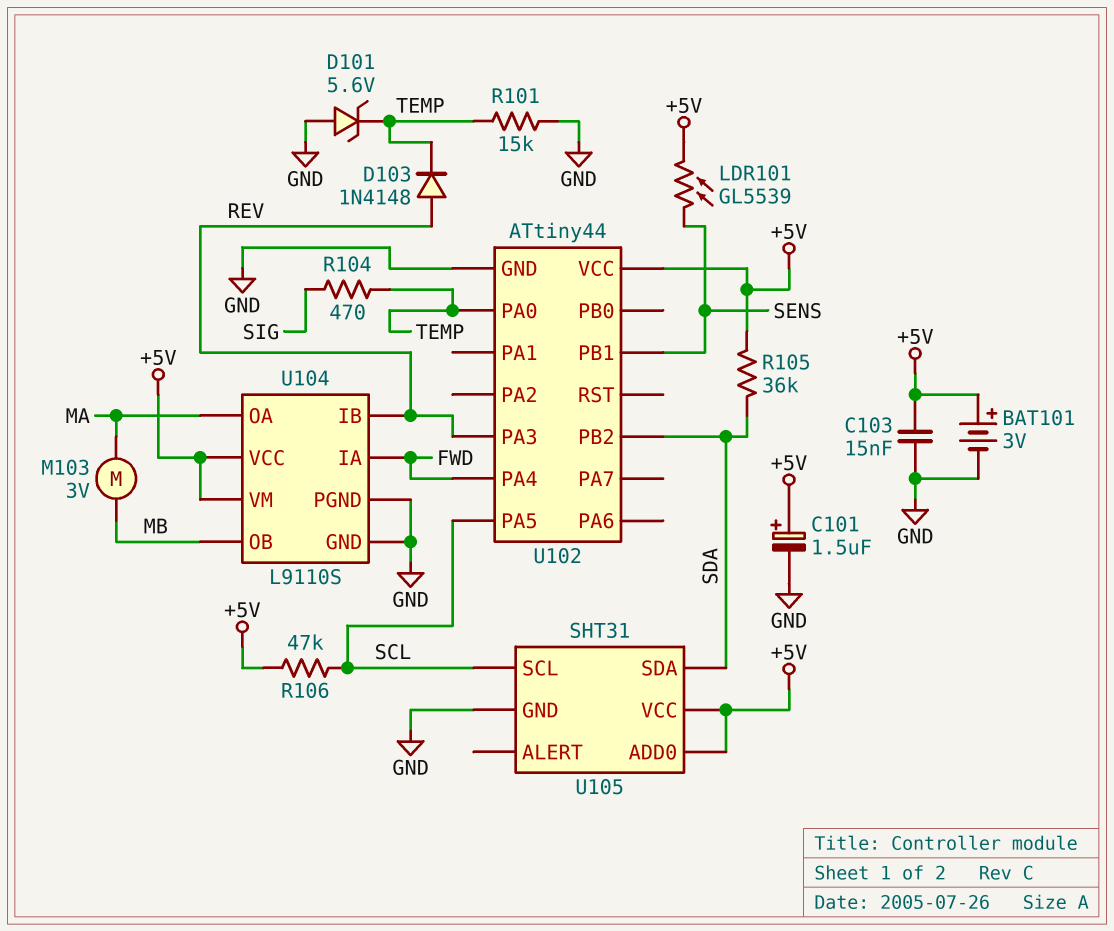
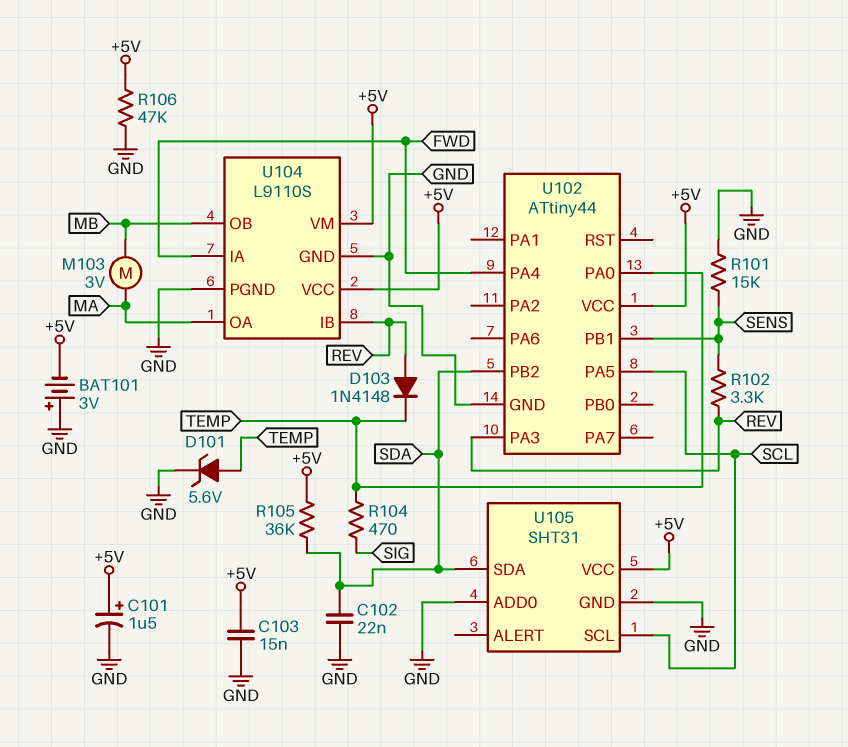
BAT101: 3V (plus +5V, minus GND) -> 3V (plus GND, minus +5V)
C102: none -> 22nF (GND, SDA)
D101: zener 5.6V (A GND, K TEMP) -> zener 5.6V (A TEMP, K GND)
LDR101: GL5539 (+5V, SENS) -> none
R101: 15k (GND, TEMP) -> 15k (GND, SENS)
R102: none -> 3.3k (REV, SENS)
R106: 47k (+5V, SCL) -> 47k (+5V, GND)
U105 pin ADD0: +5V -> GND

